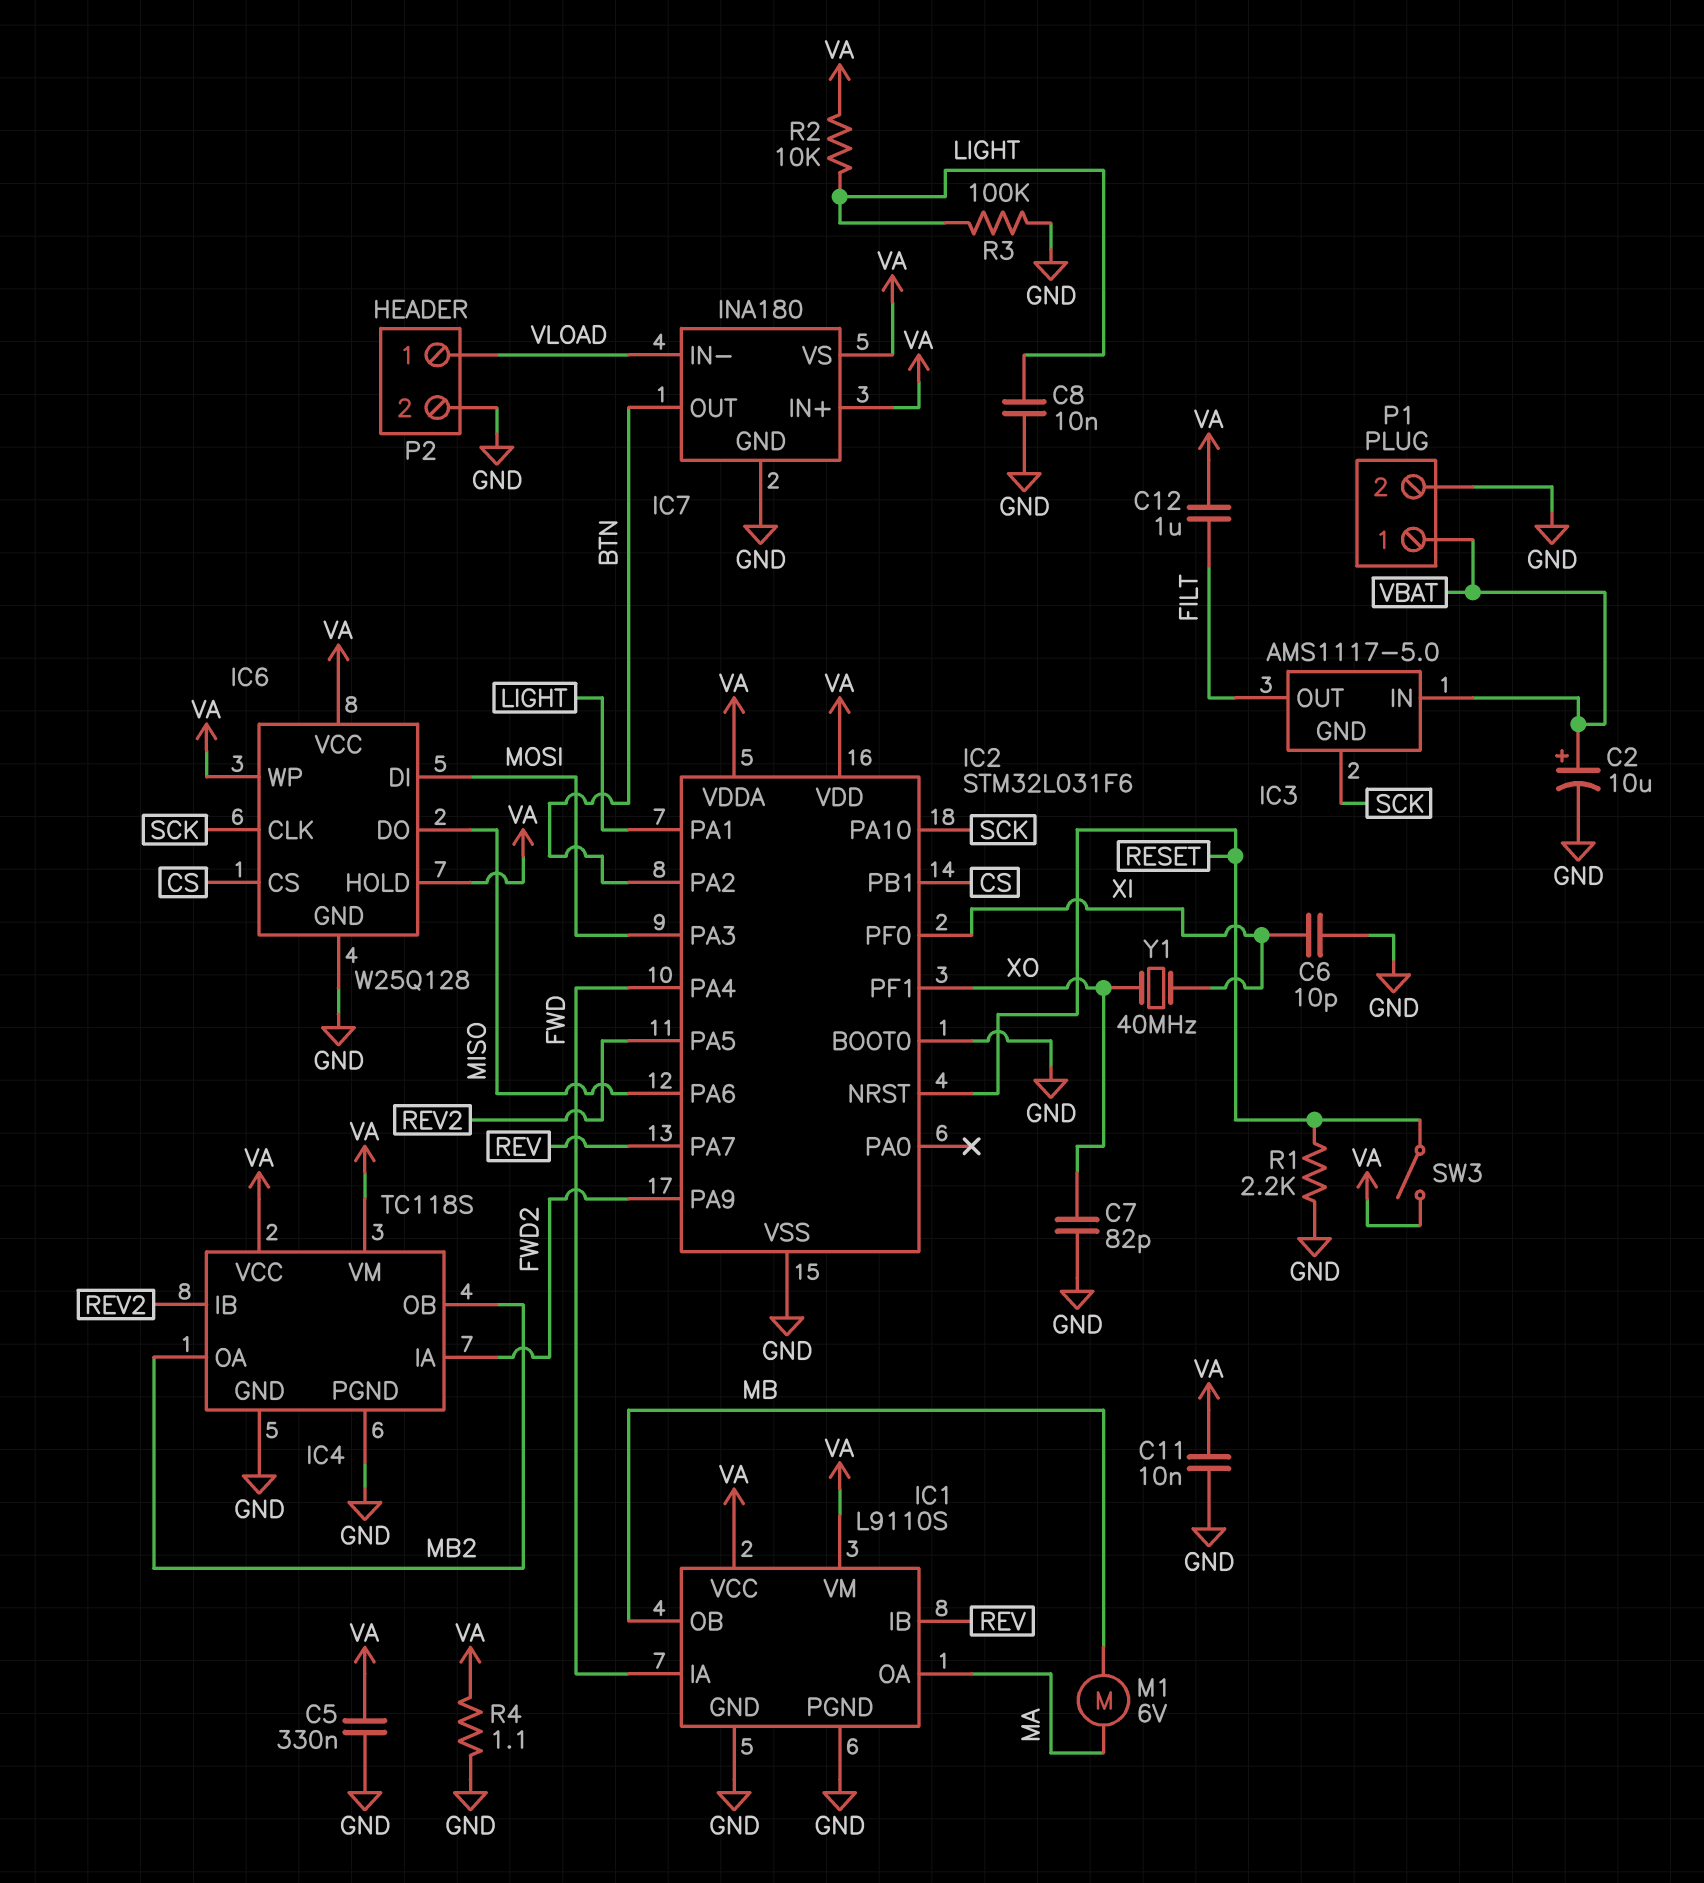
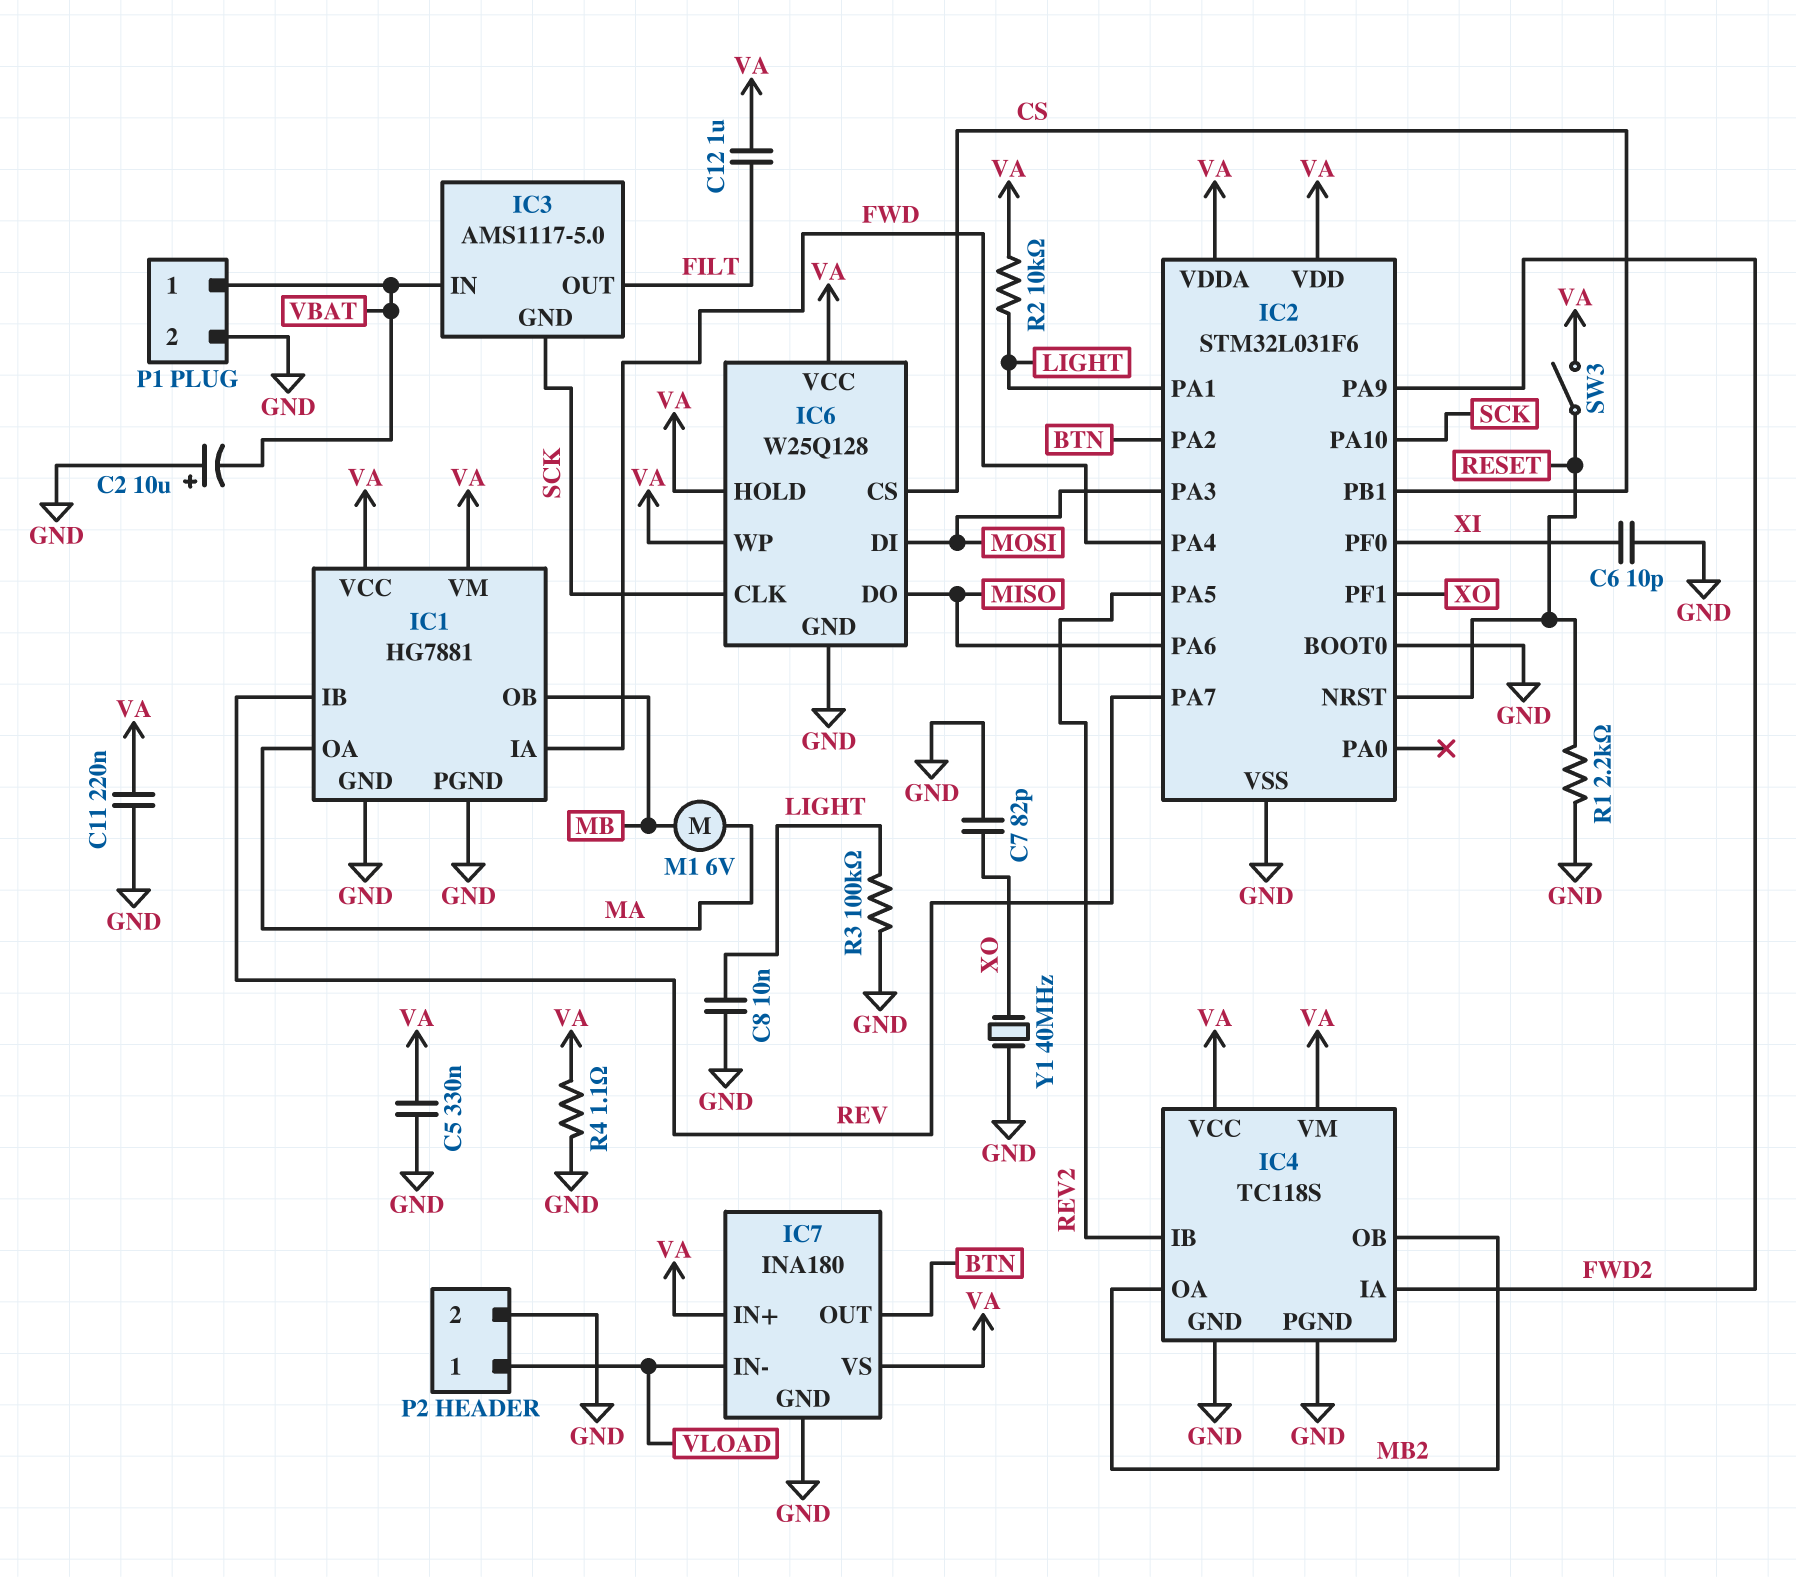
C2: 10uF (plus VBAT, minus GND) -> 10uF (plus GND, minus VBAT)
C11: 10nF (GND, VA) -> 220nF (GND, VA)
IC1: L9110S -> HG7881
Y1: 40MHz (XI, XO) -> 40MHz (GND, XO)

